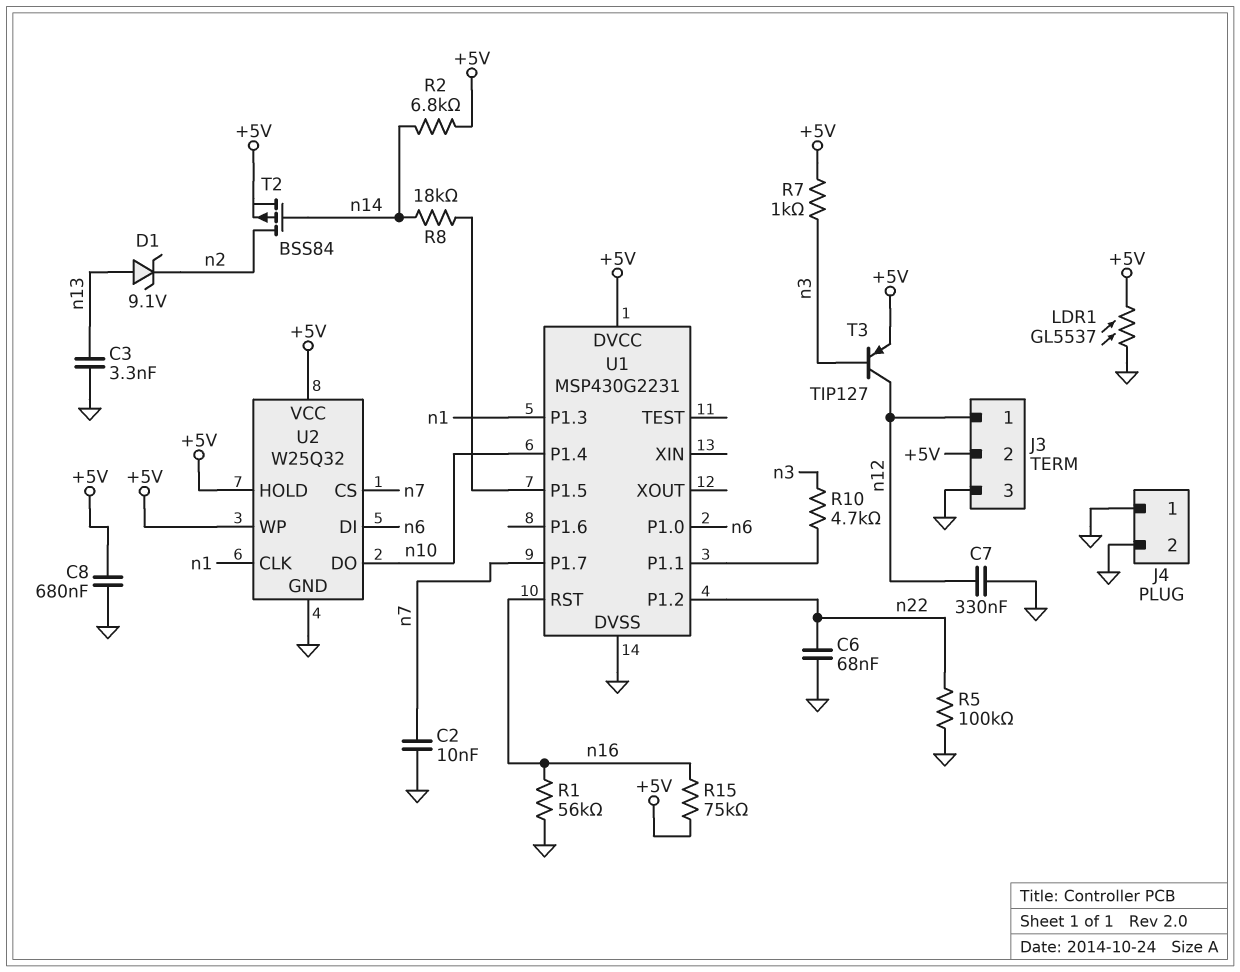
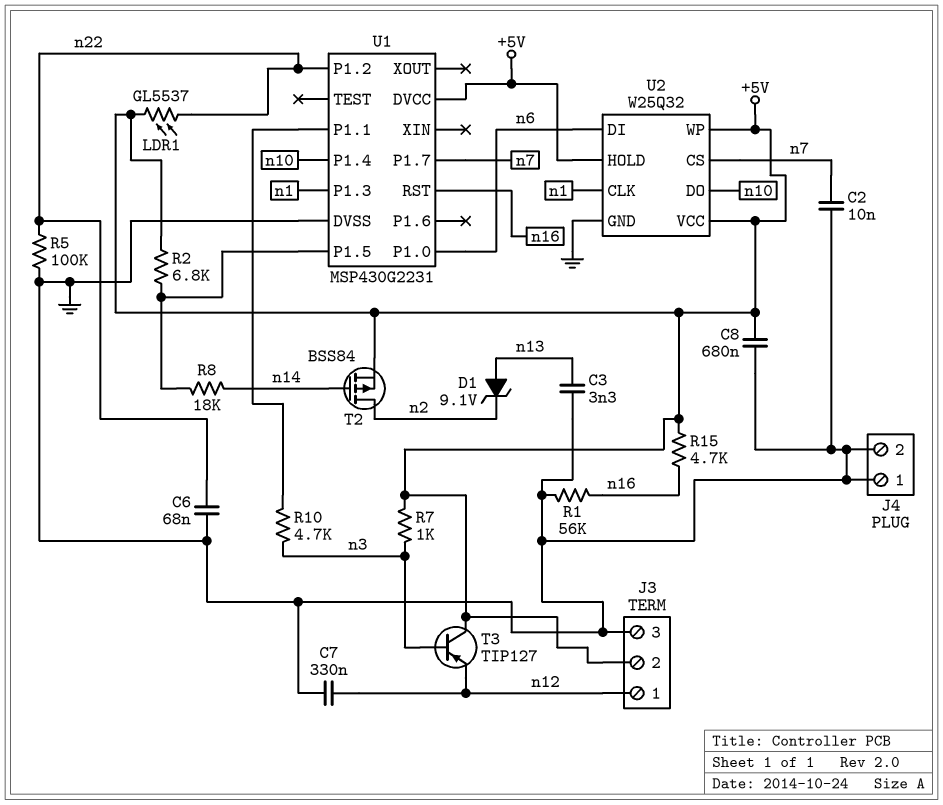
LDR1: GL5537 (+5V, GND) -> GL5537 (+5V, n22)
R2: 6.8k (+5V, n14) -> 6.8k (+5V, U1/P1.5)
R15: 75k (+5V, n16) -> 4.7k (+5V, n16)
T3: PNP TIP127 (B n3, C n12, E +5V) -> PNP TIP127 (B n3, C +5V, E n12)

